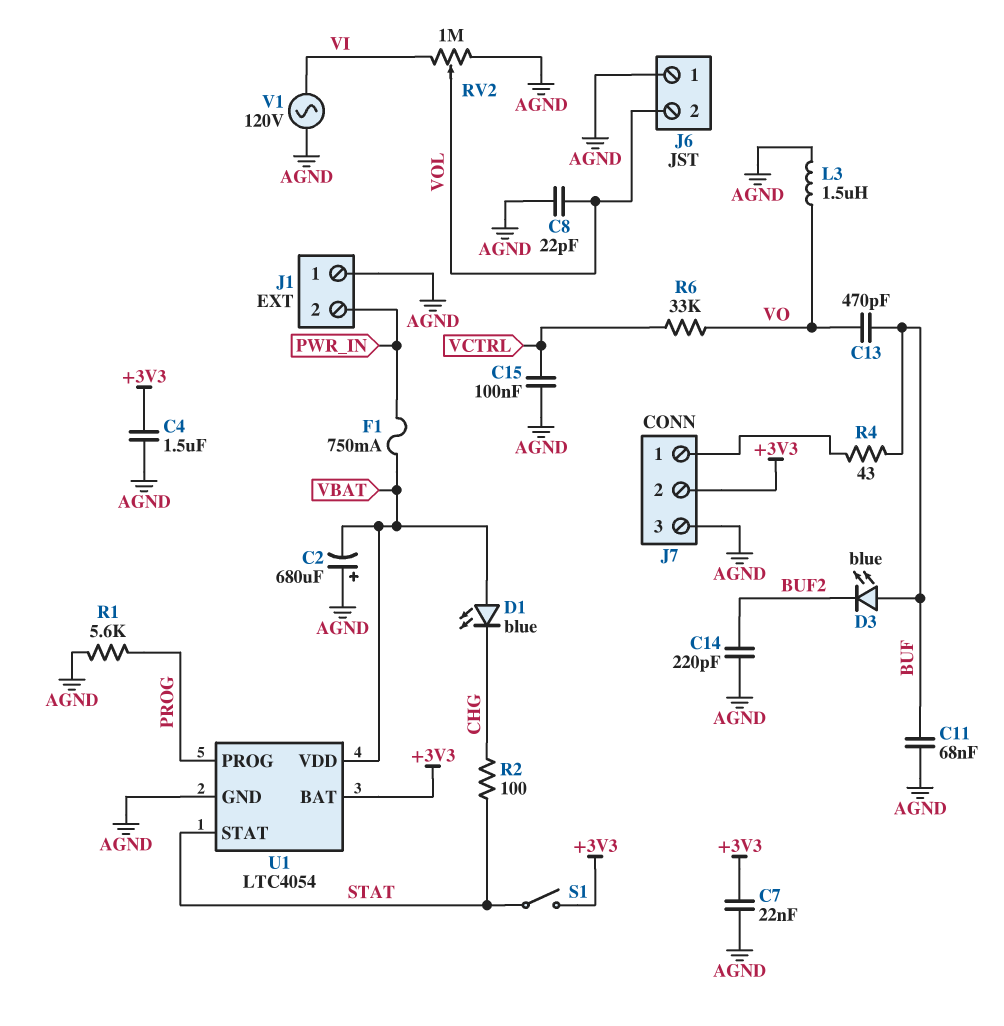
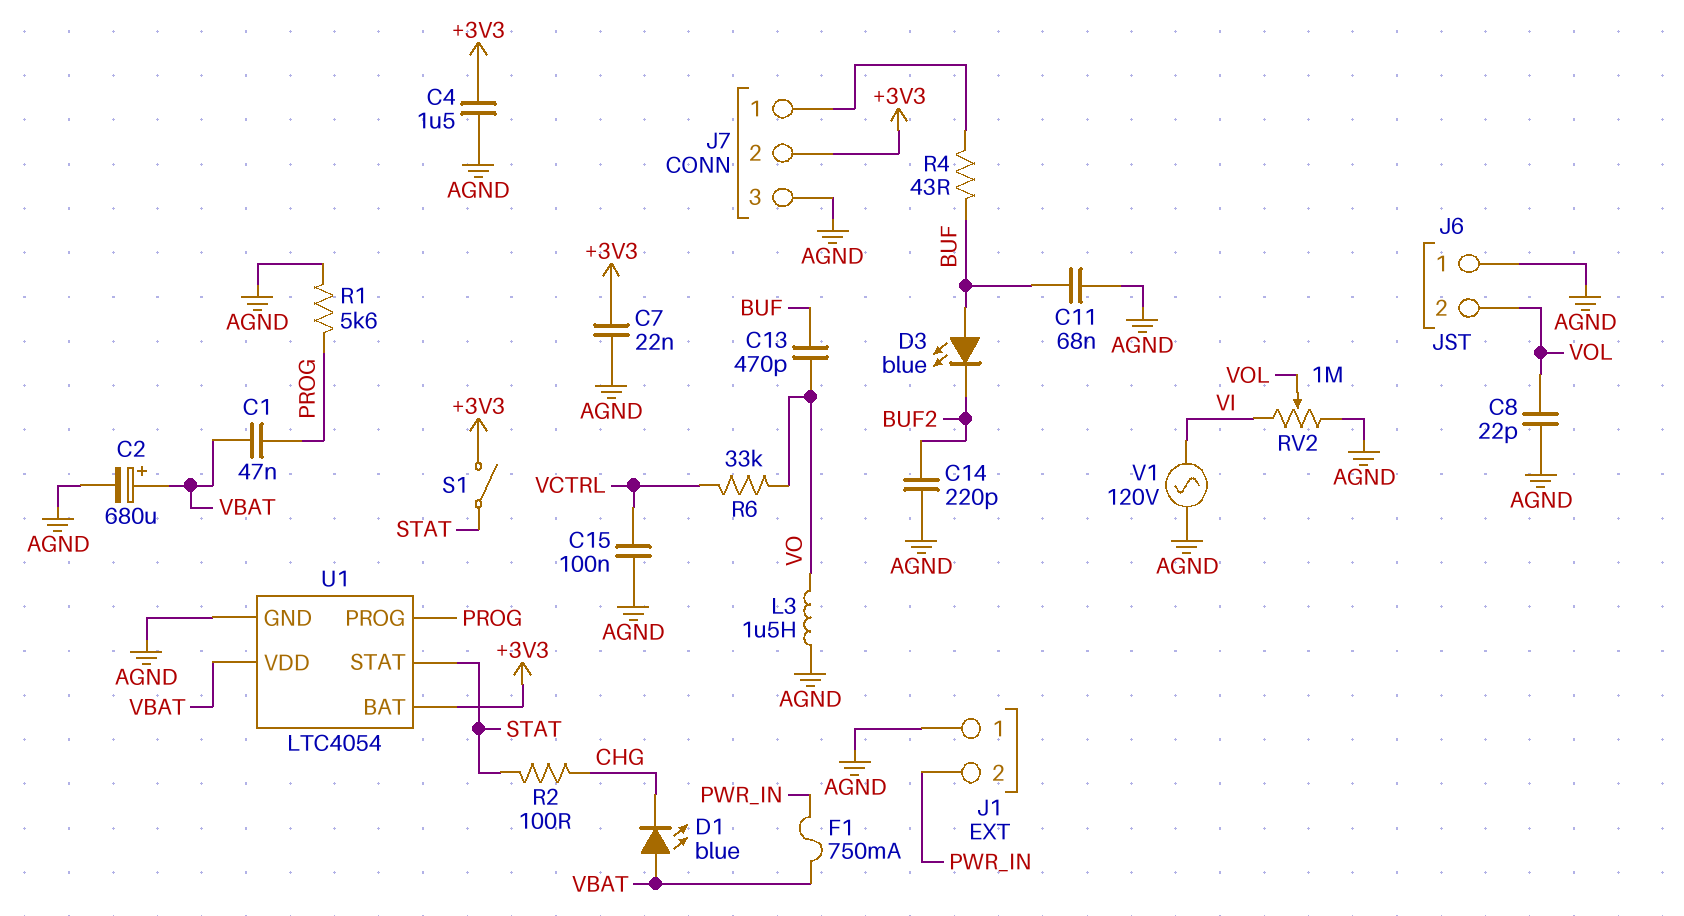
C1: none -> 47nF (PROG, VBAT)
C2: 680uF (plus AGND, minus VBAT) -> 680uF (plus VBAT, minus AGND)

